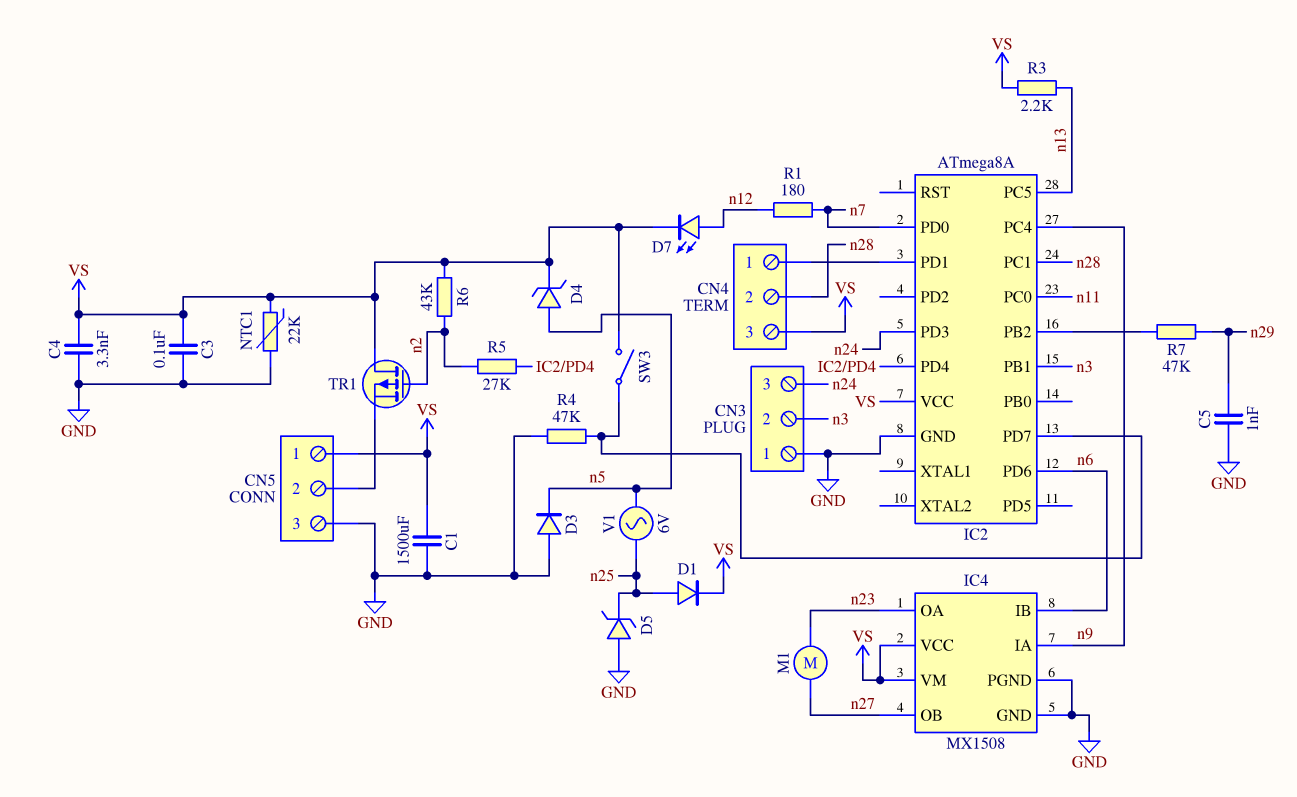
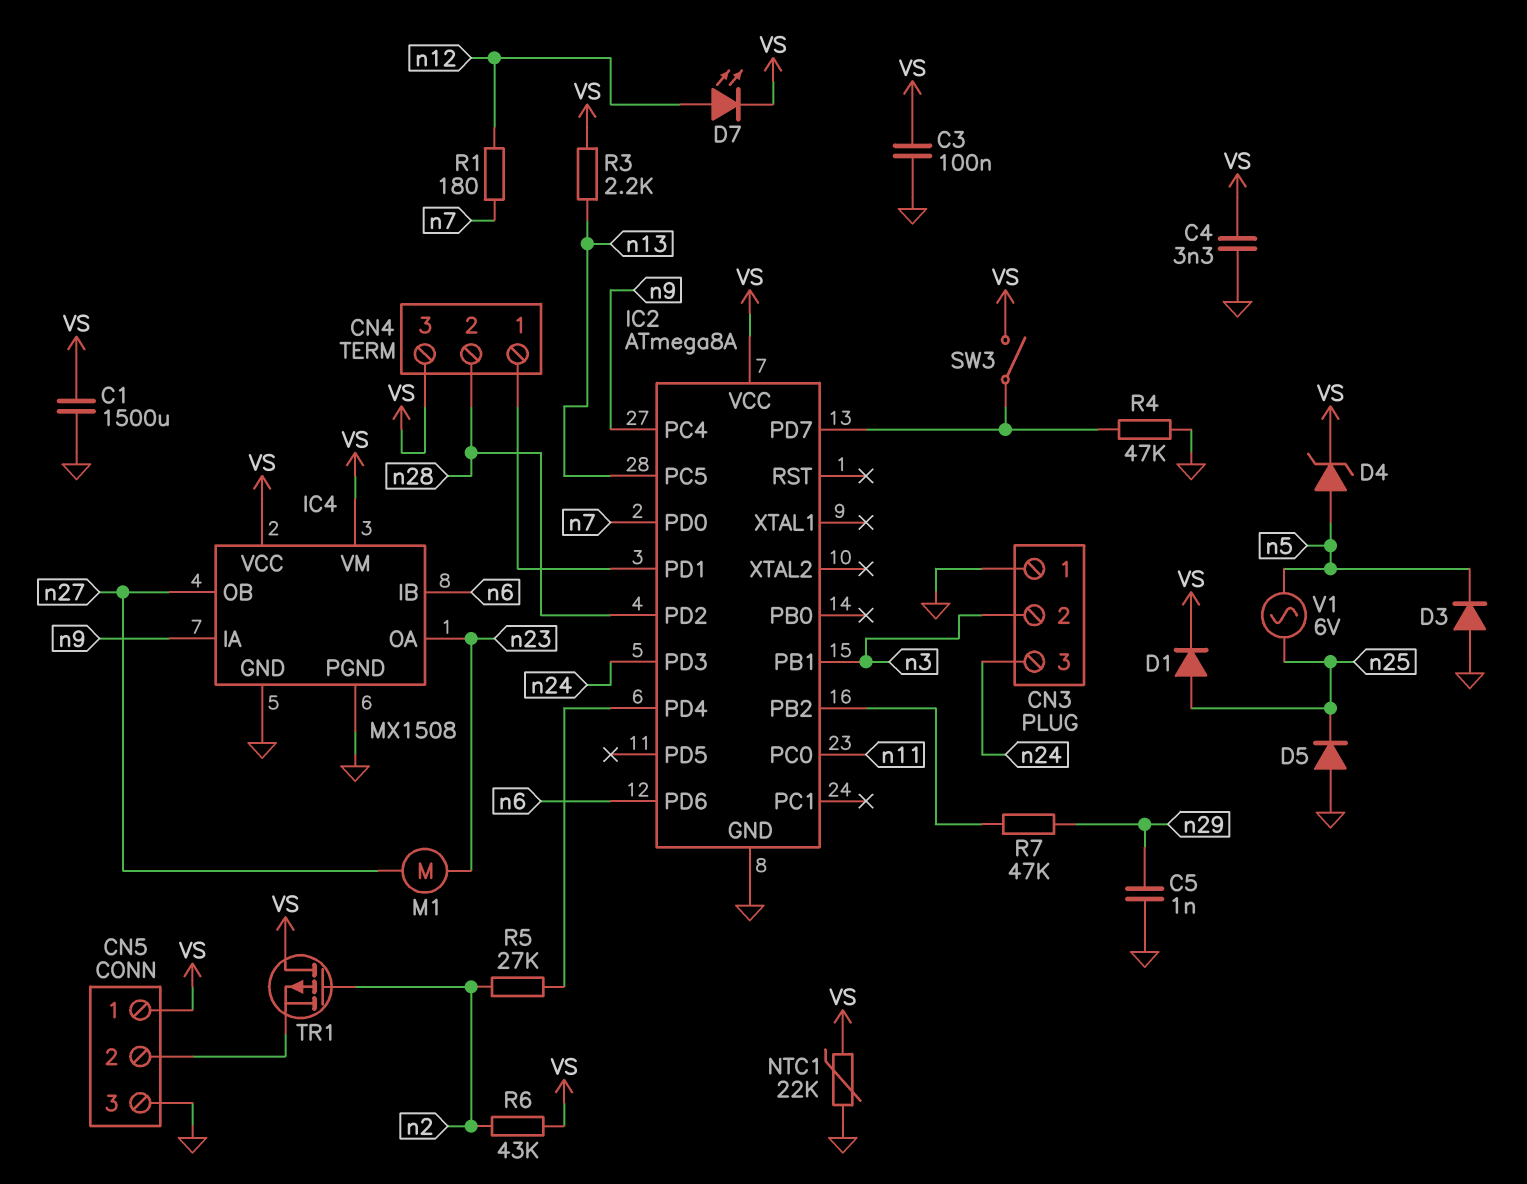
D5: zener (A GND, K n25) -> diode (A GND, K n25)
IC2 pin PC1: n28 -> none
IC2 pin PD2: none -> n28

